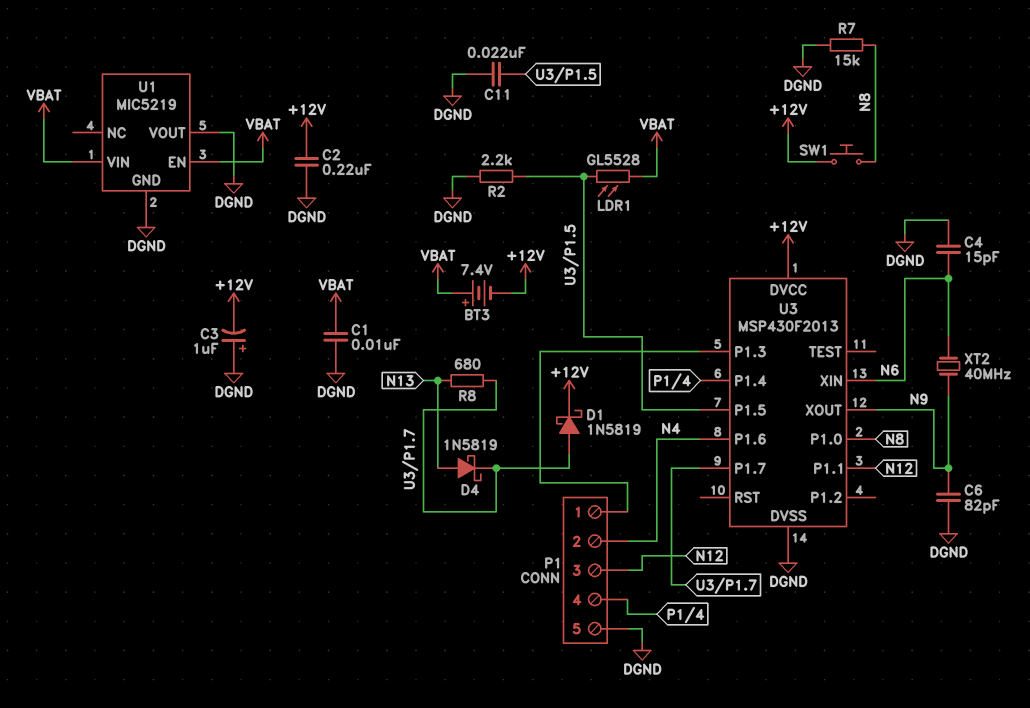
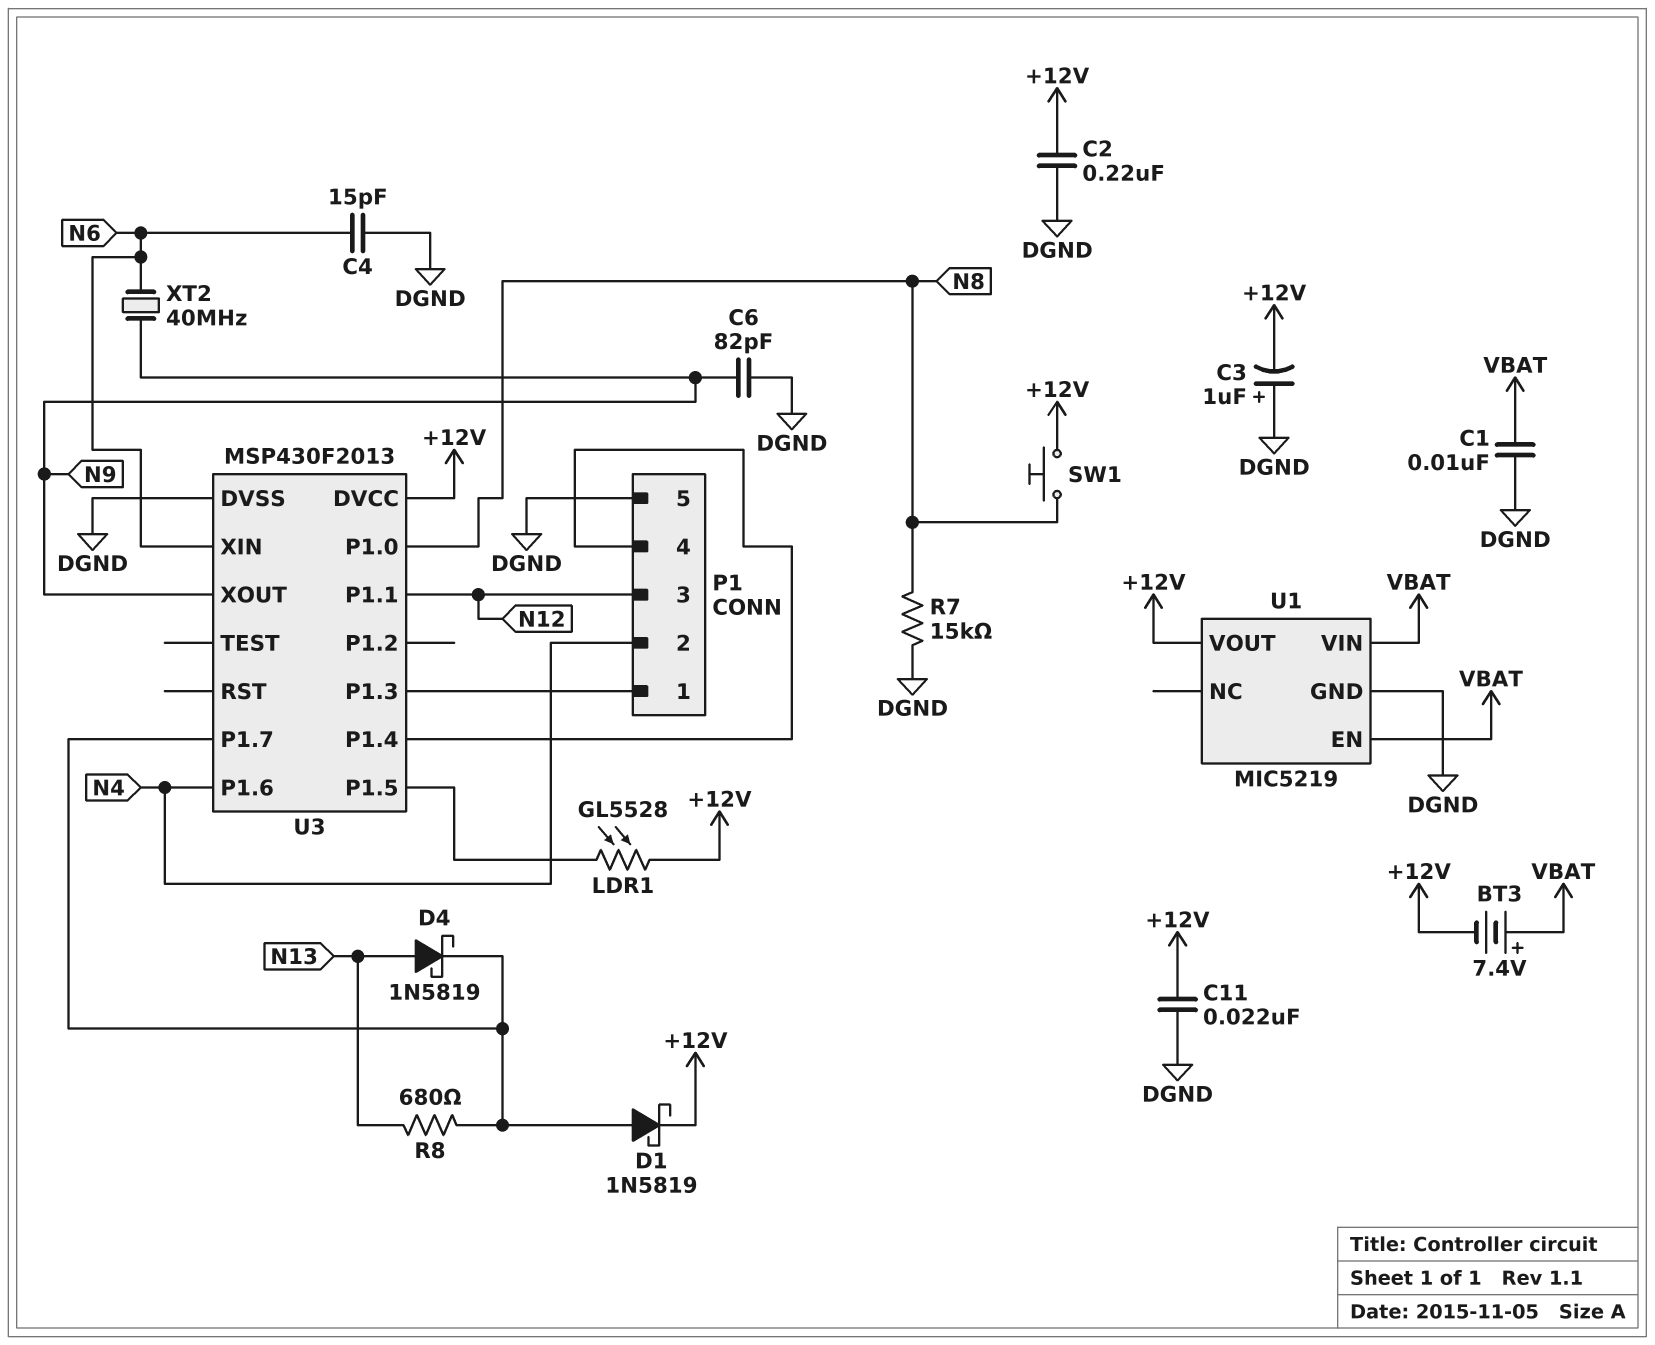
C11: 22nF (DGND, U3/P1.5) -> 22nF (+12V, DGND)
LDR1: GL5528 (U3/P1.5, VBAT) -> GL5528 (+12V, U3/P1.5)
R2: 2.2k (DGND, U3/P1.5) -> none
U1 pin VOUT: DGND -> +12V

